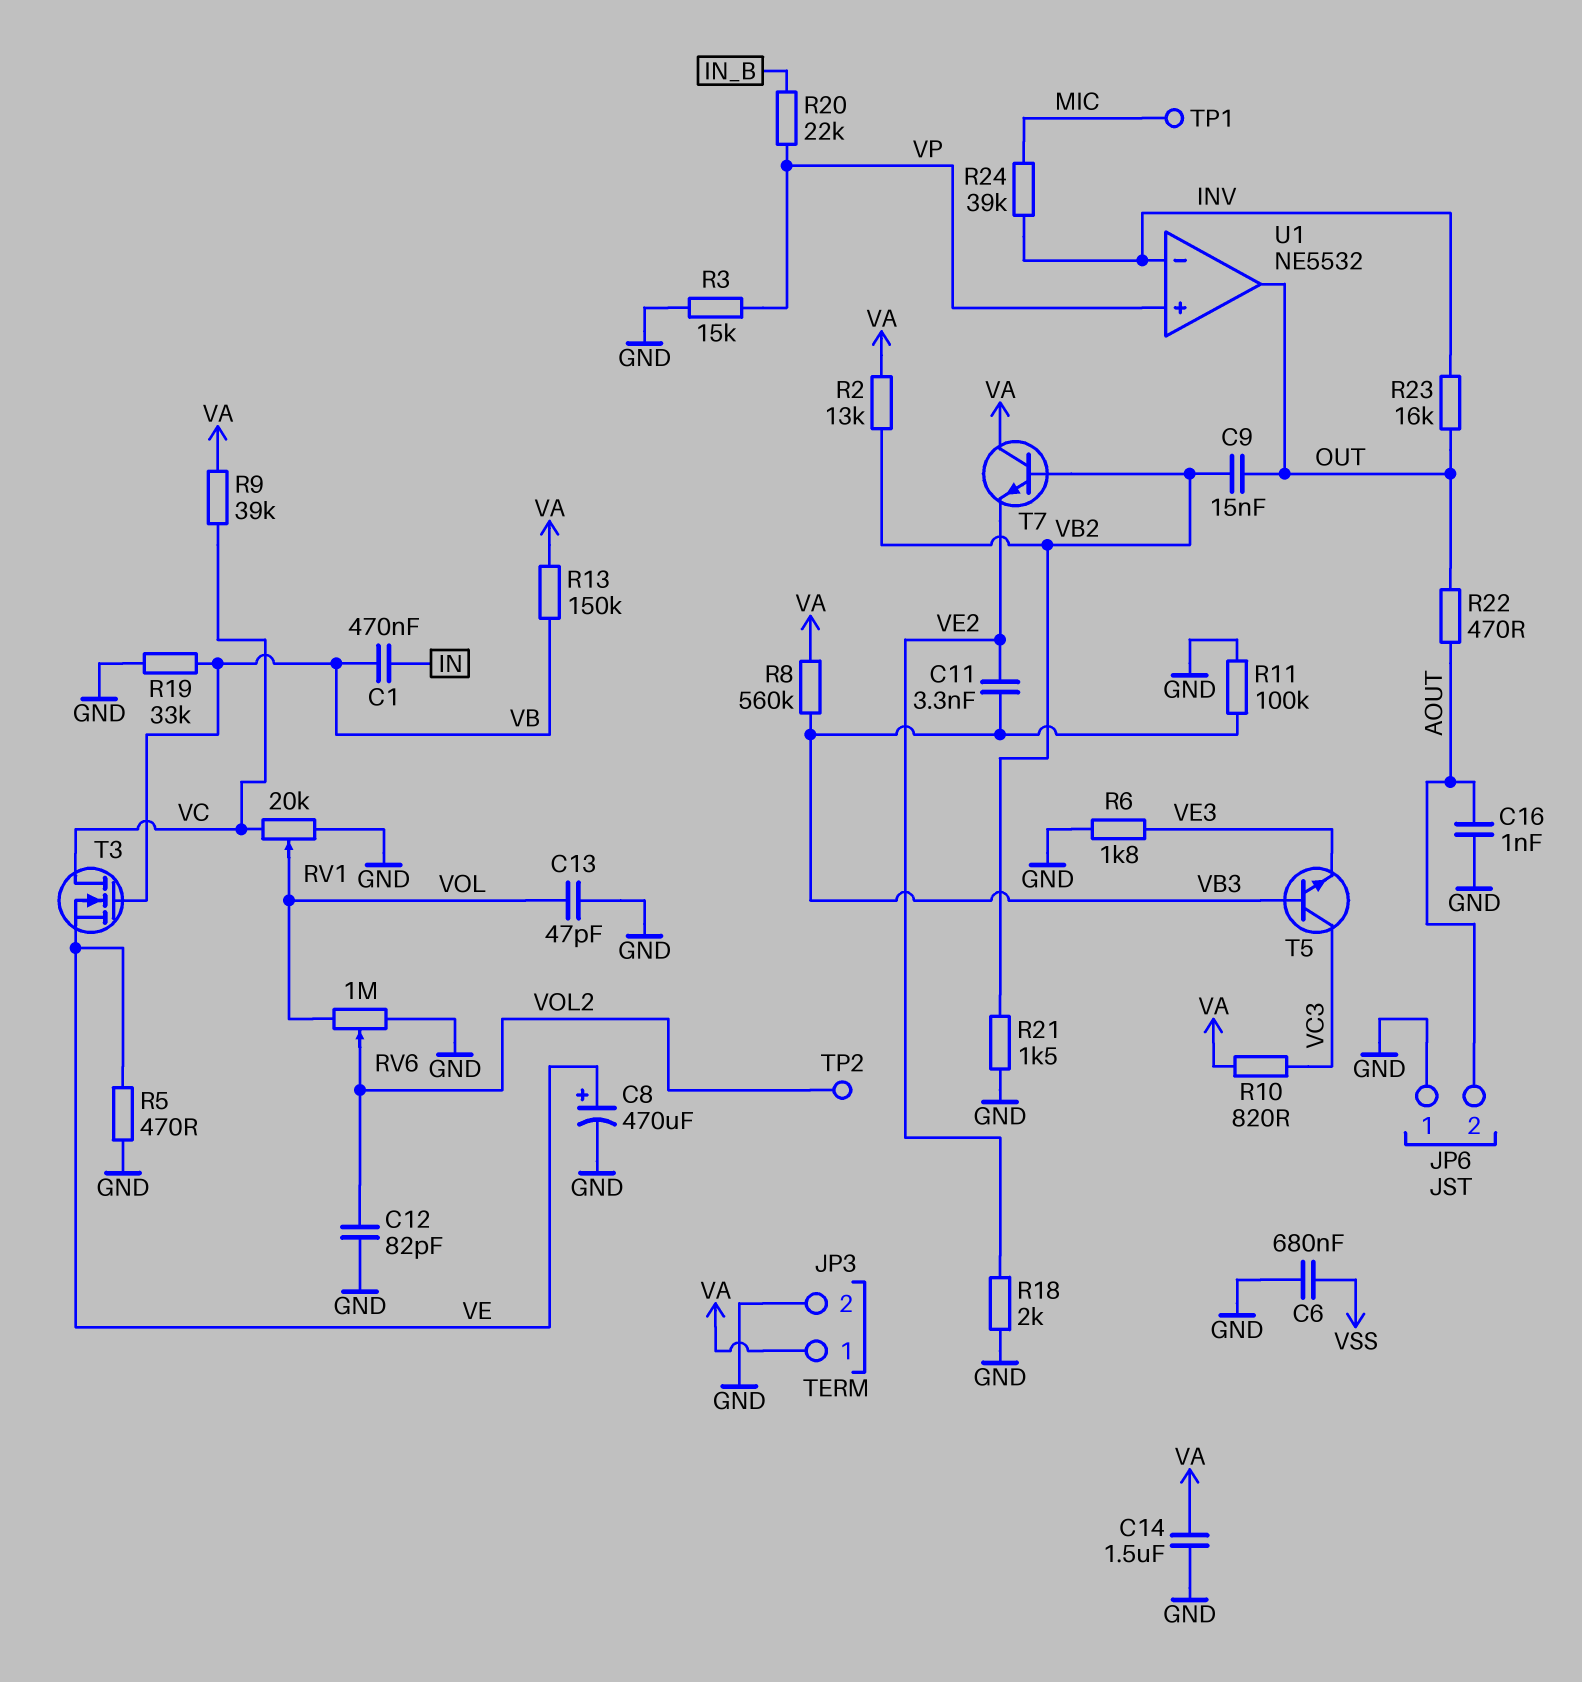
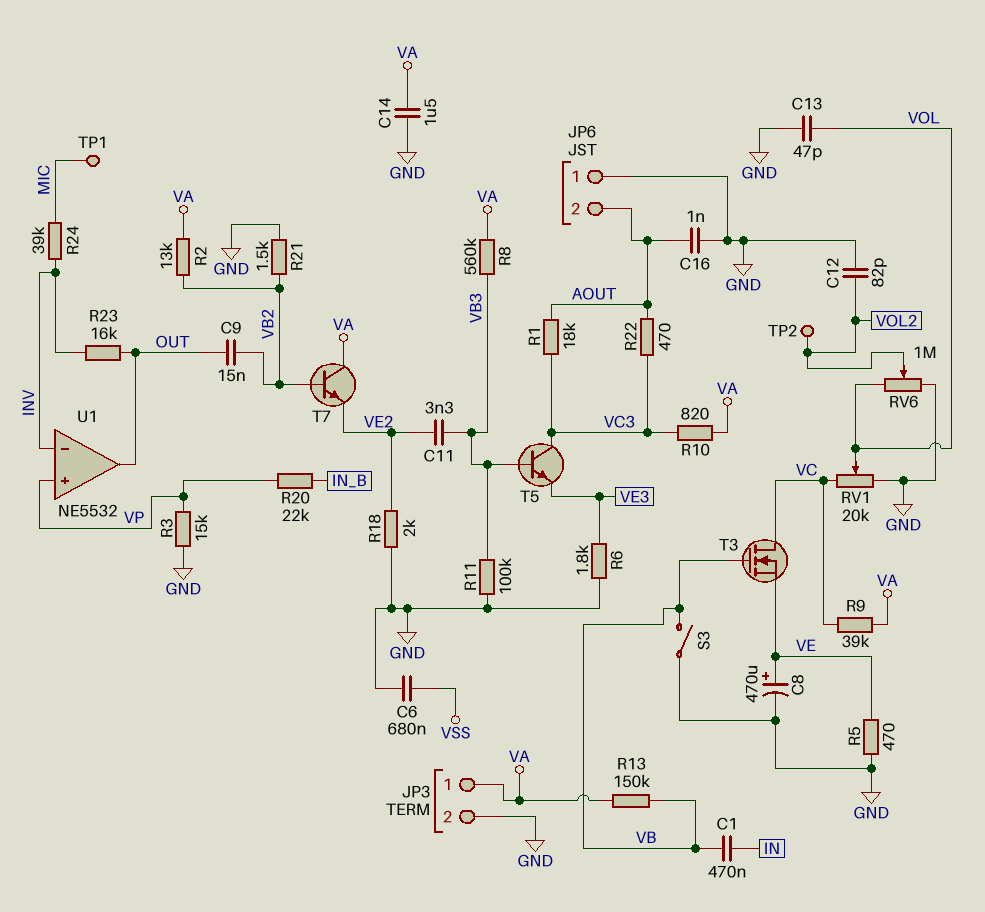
R1: none -> 18k (AOUT, VC3)
R19: 33k (GND, VB) -> none
R22: 470 (AOUT, OUT) -> 470 (AOUT, VC3)
S3: none -> switch (GND, VB)

